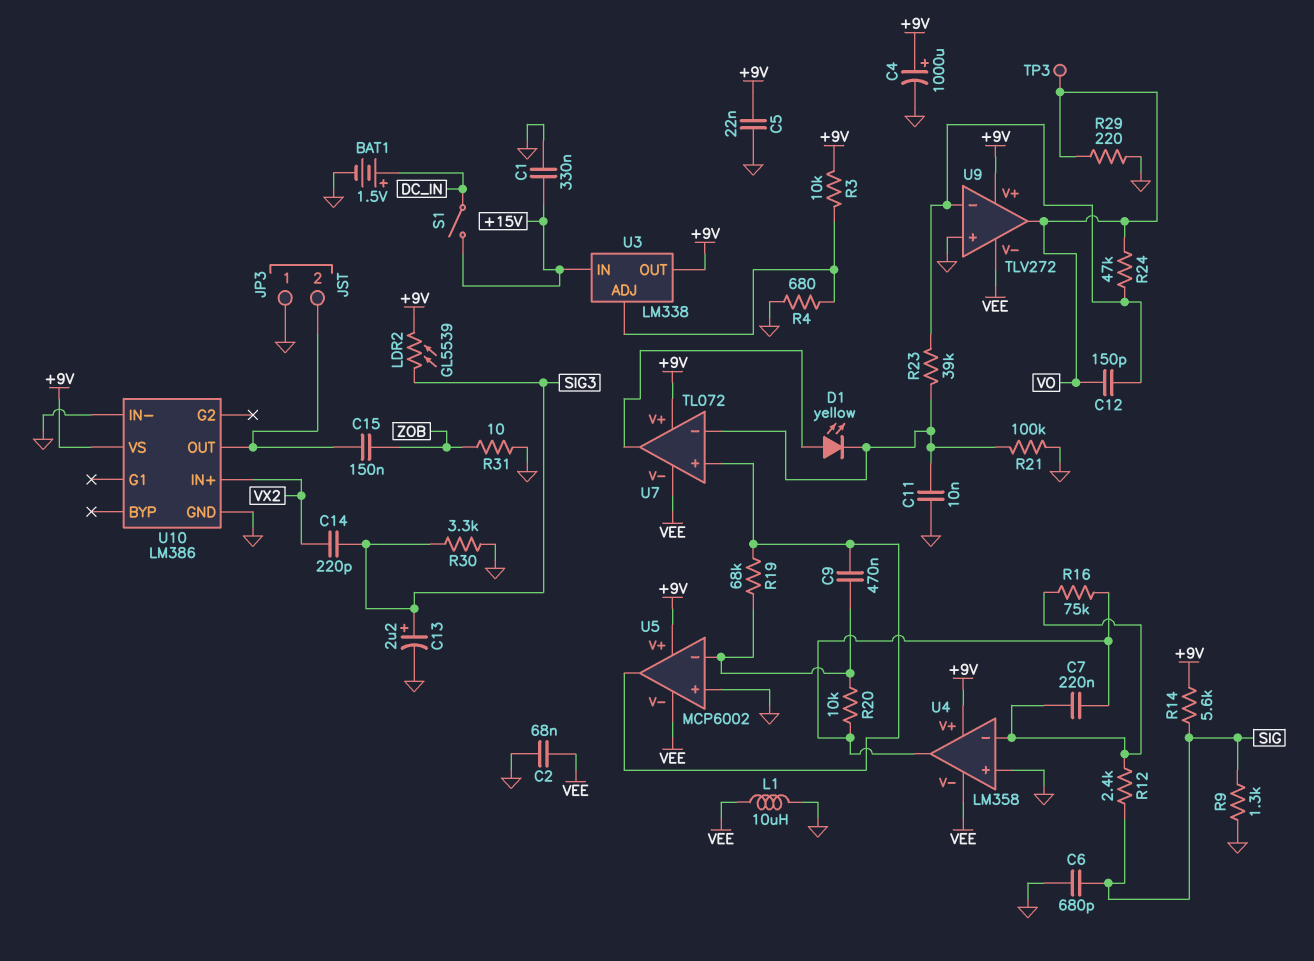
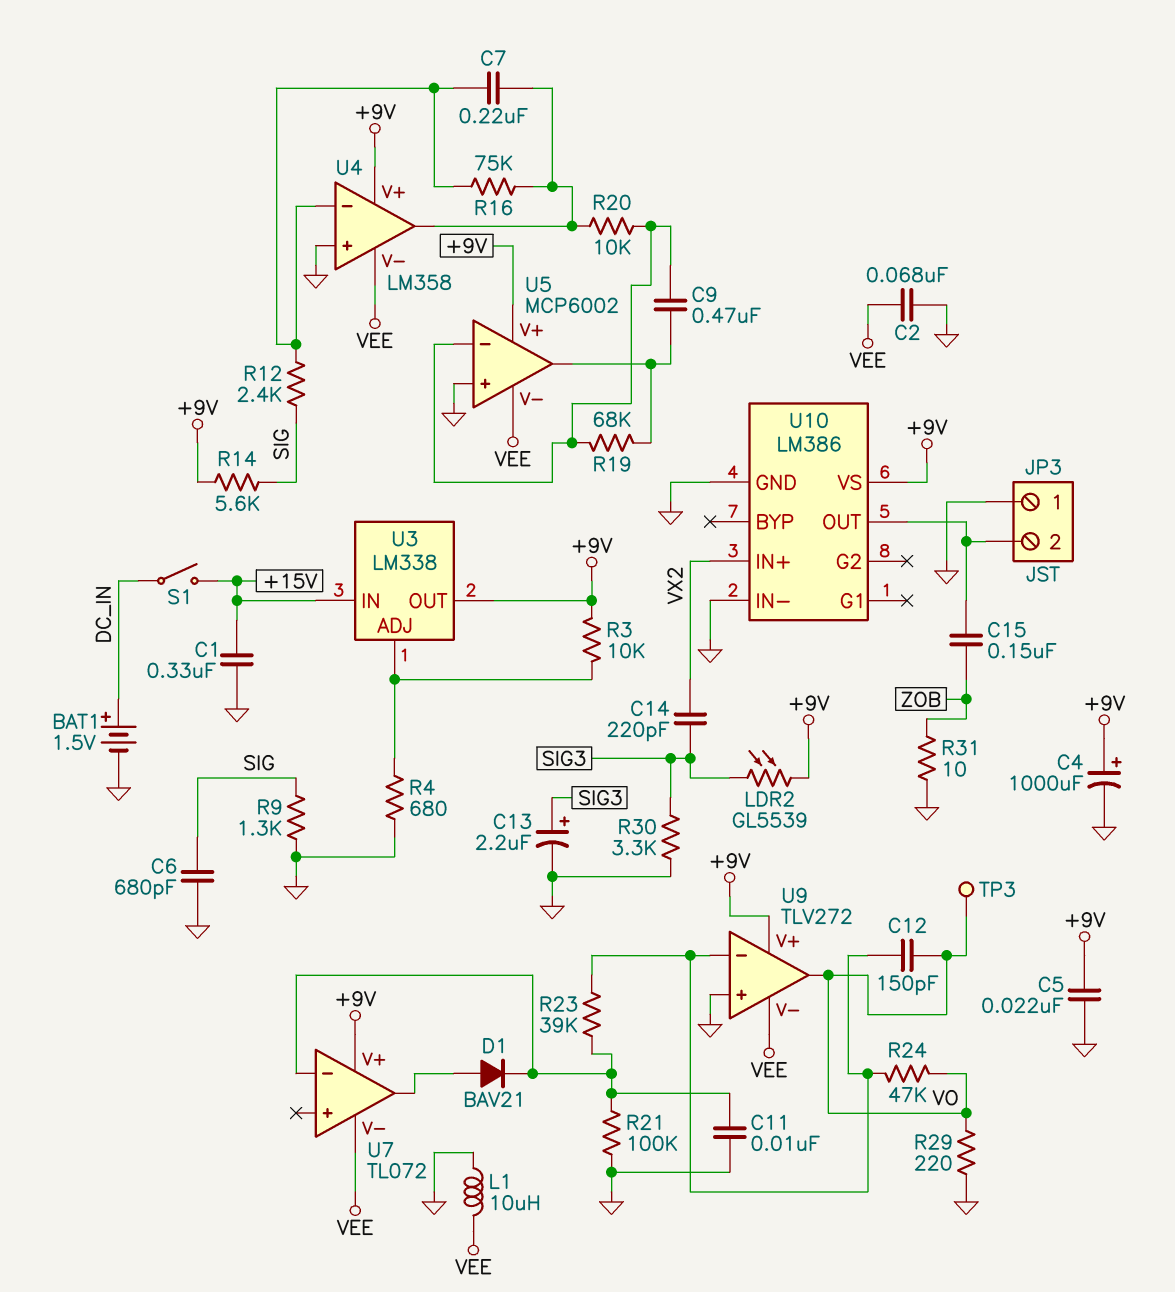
D1: LED yellow (A U7/out, K U7/in-) -> diode BAV21 (A U7/out, K U7/in-)
U7 pin in+: U5/out -> none

